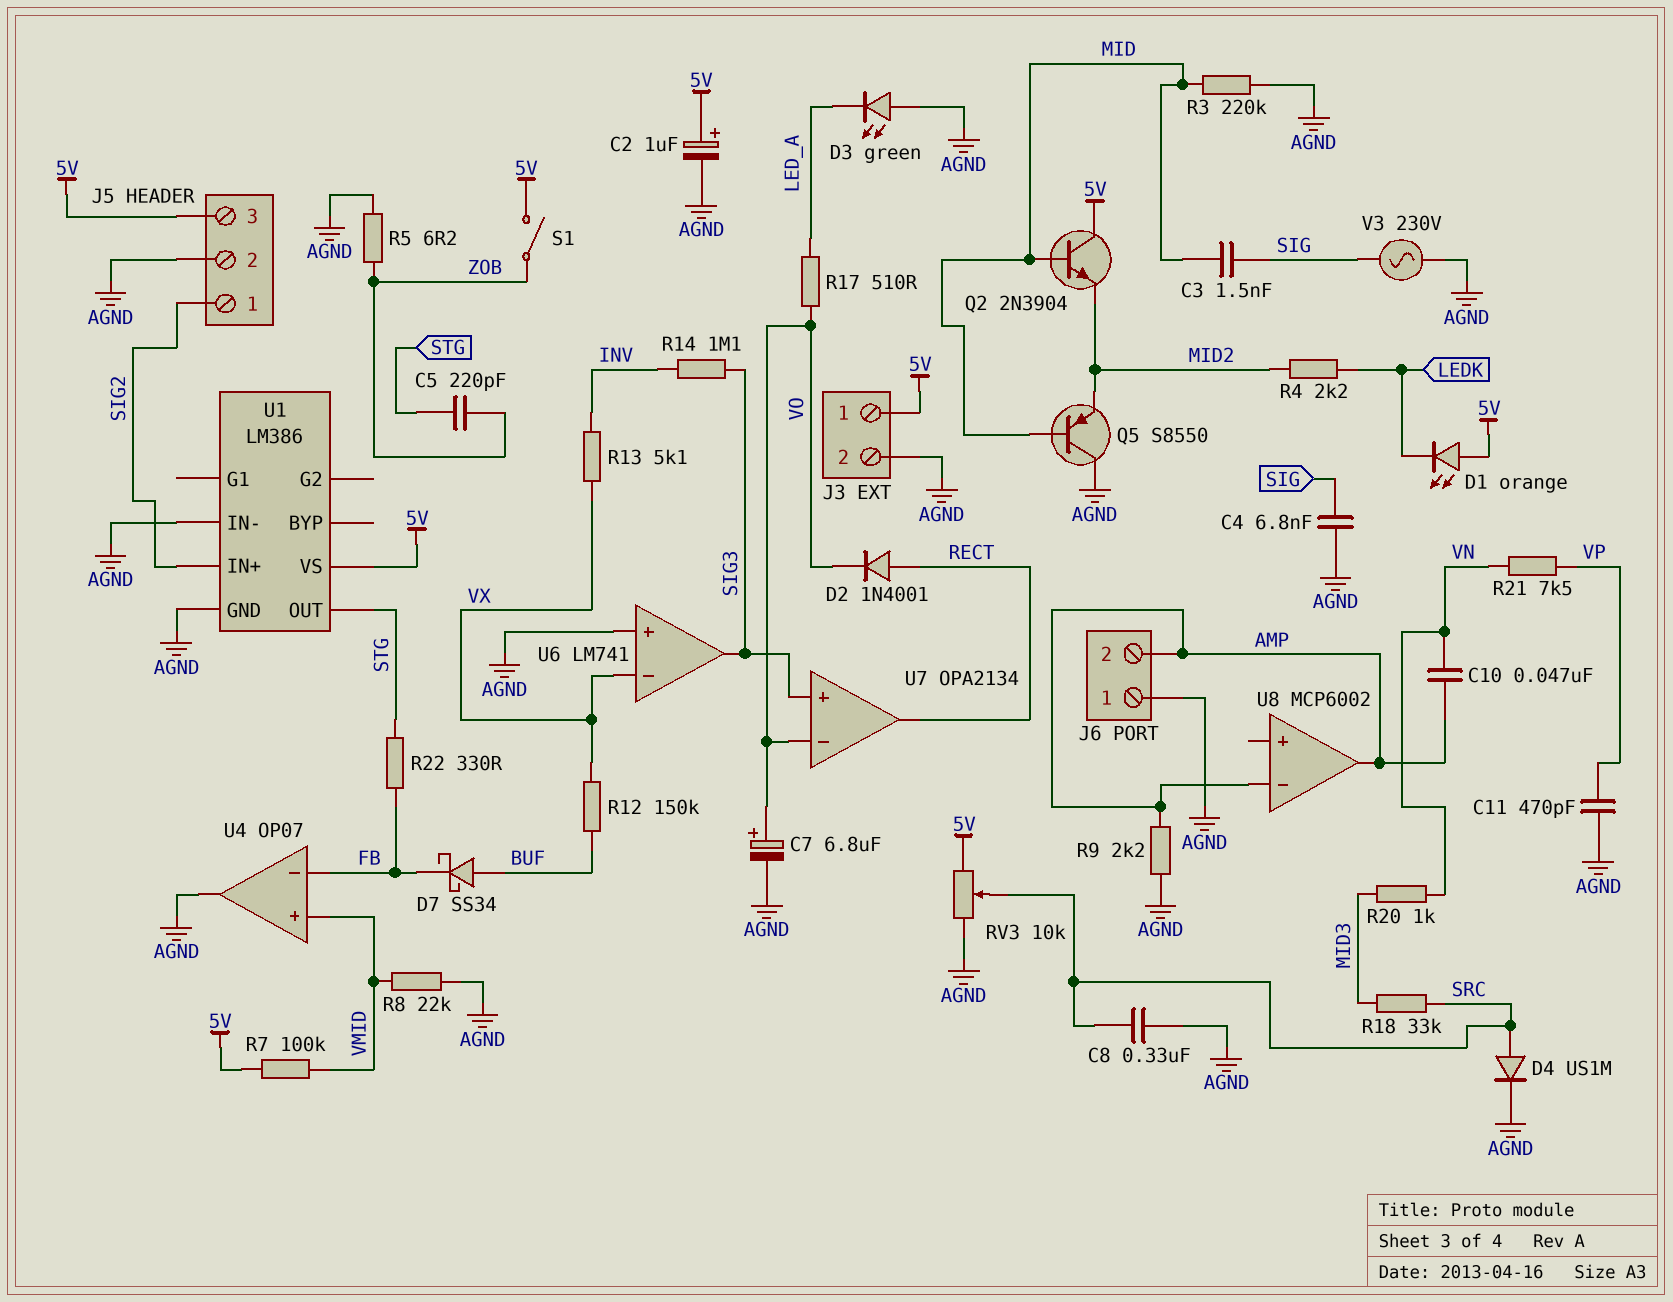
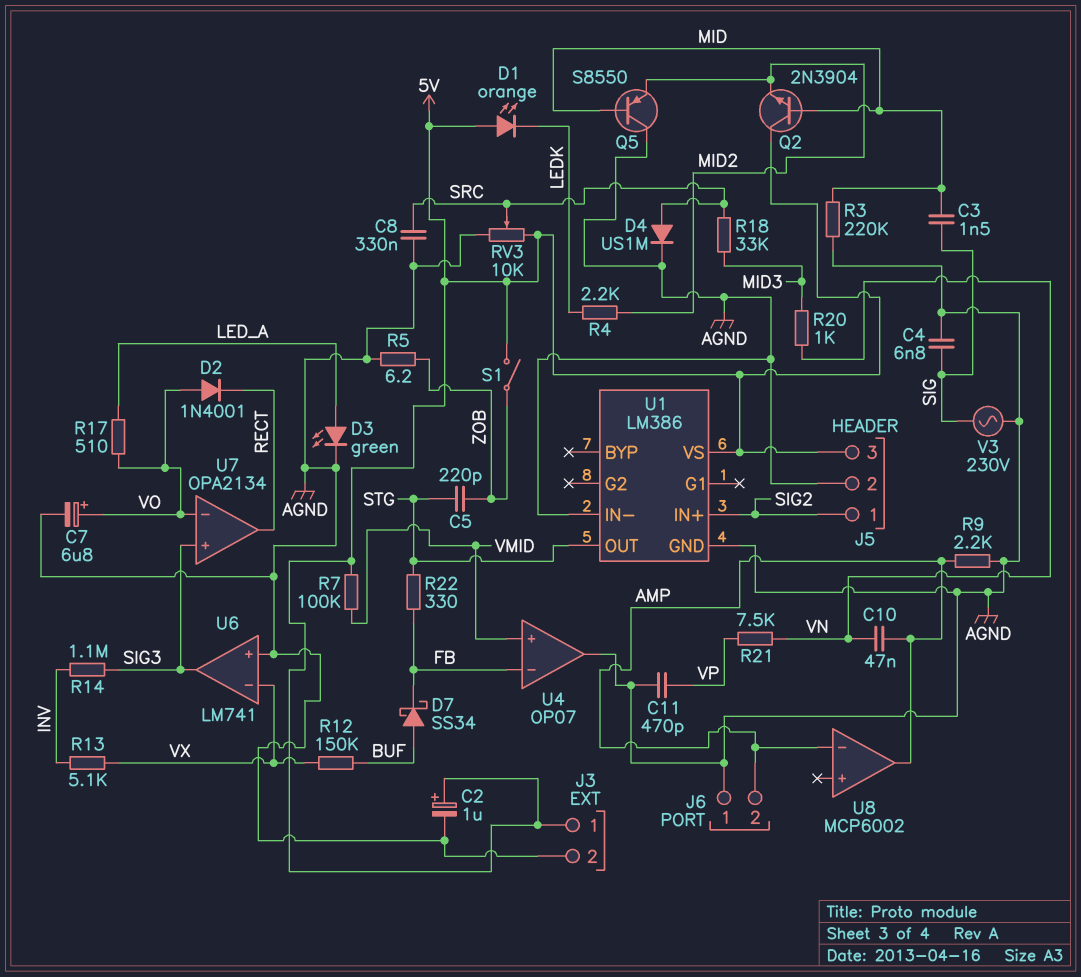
D2: diode 1N4001 (A RECT, K VO) -> diode 1N4001 (A VO, K RECT)
D3: LED green (A AGND, K LED_A) -> LED green (A LED_A, K AGND)
R8: 22k (AGND, VMID) -> none

